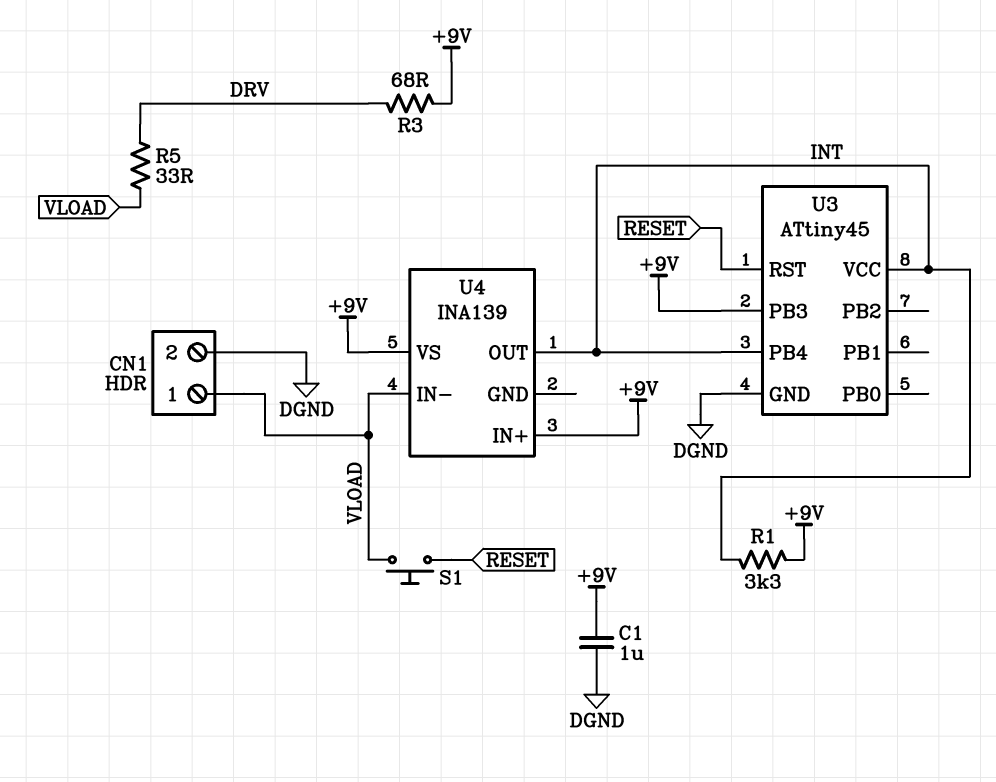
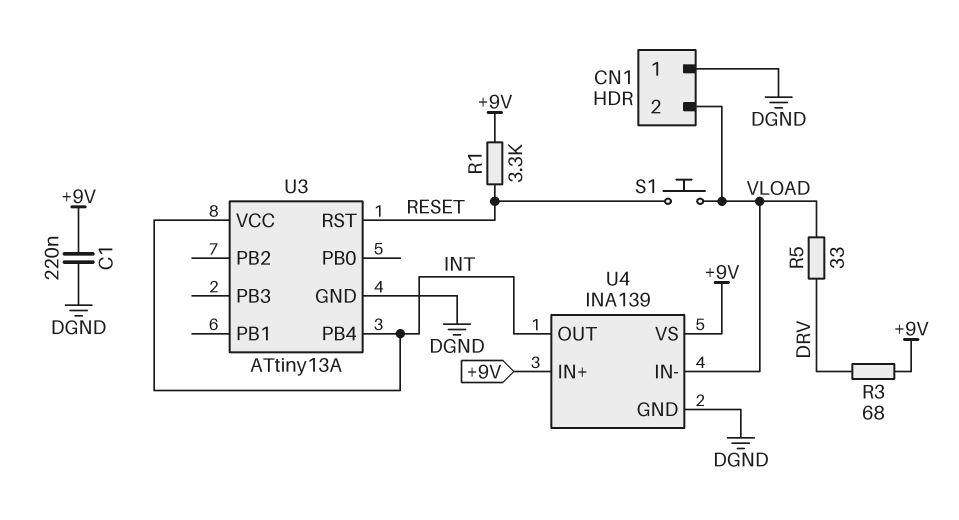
C1: 1uF (+9V, DGND) -> 220nF (+9V, DGND)
CN1 pin 1: VLOAD -> DGND
CN1 pin 2: DGND -> VLOAD
R1: 3.3k (+9V, INT) -> 3.3k (+9V, RESET)
U3: ATtiny45 -> ATtiny13A
U3 pin PB3: +9V -> none
U4 pin GND: none -> DGND

